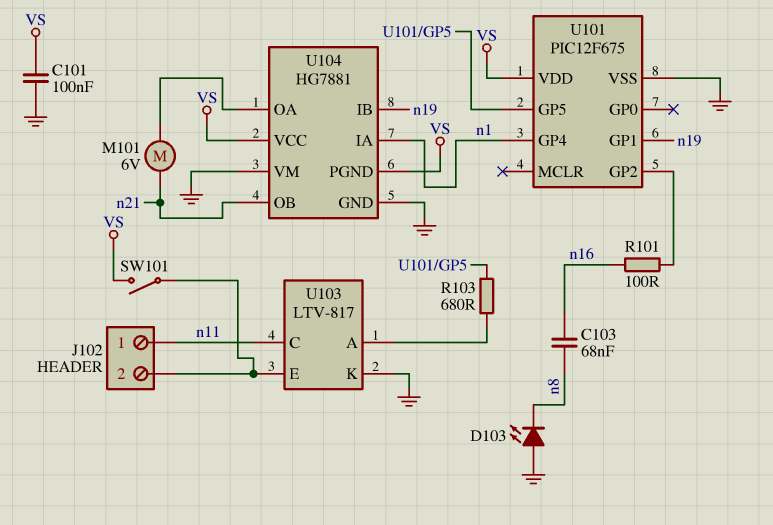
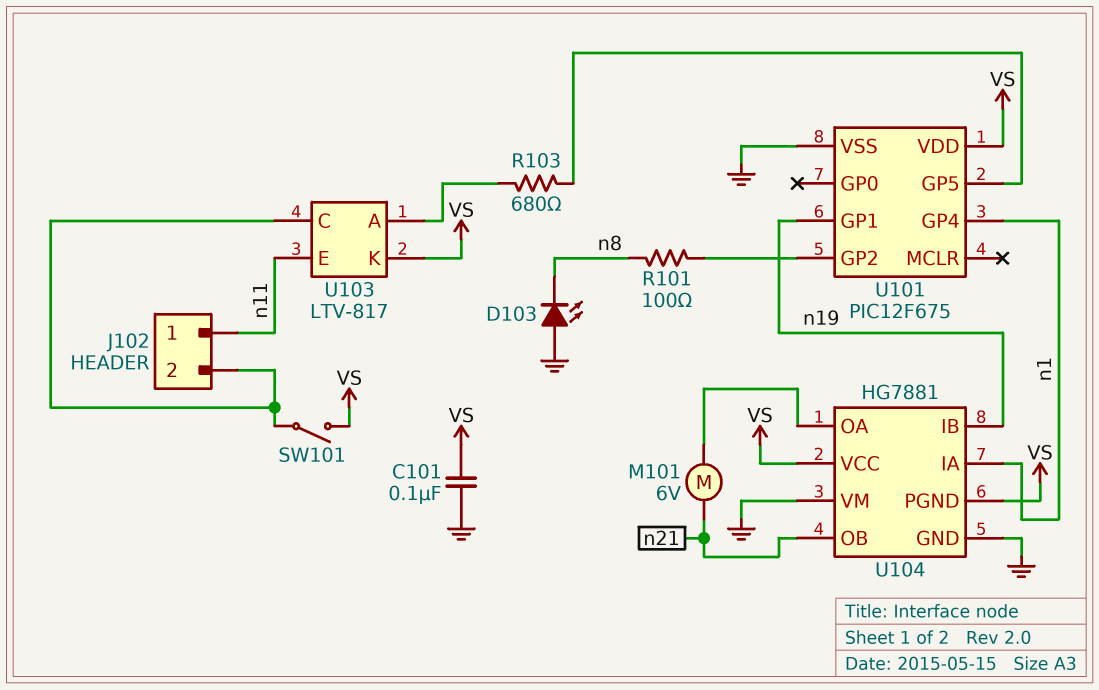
C103: 68nF (n8, n16) -> none
R101: 100 (U101/GP2, n16) -> 100 (U101/GP2, n8)
U103 pin C: n11 -> J102/2
U103 pin E: J102/2 -> n11
U103 pin K: GND -> VS

